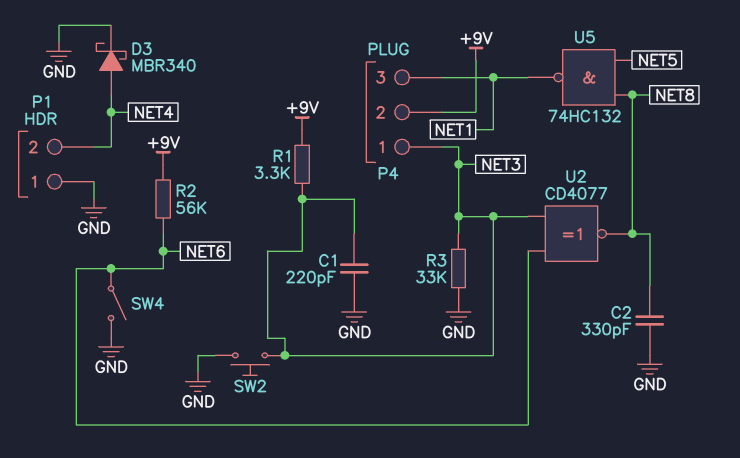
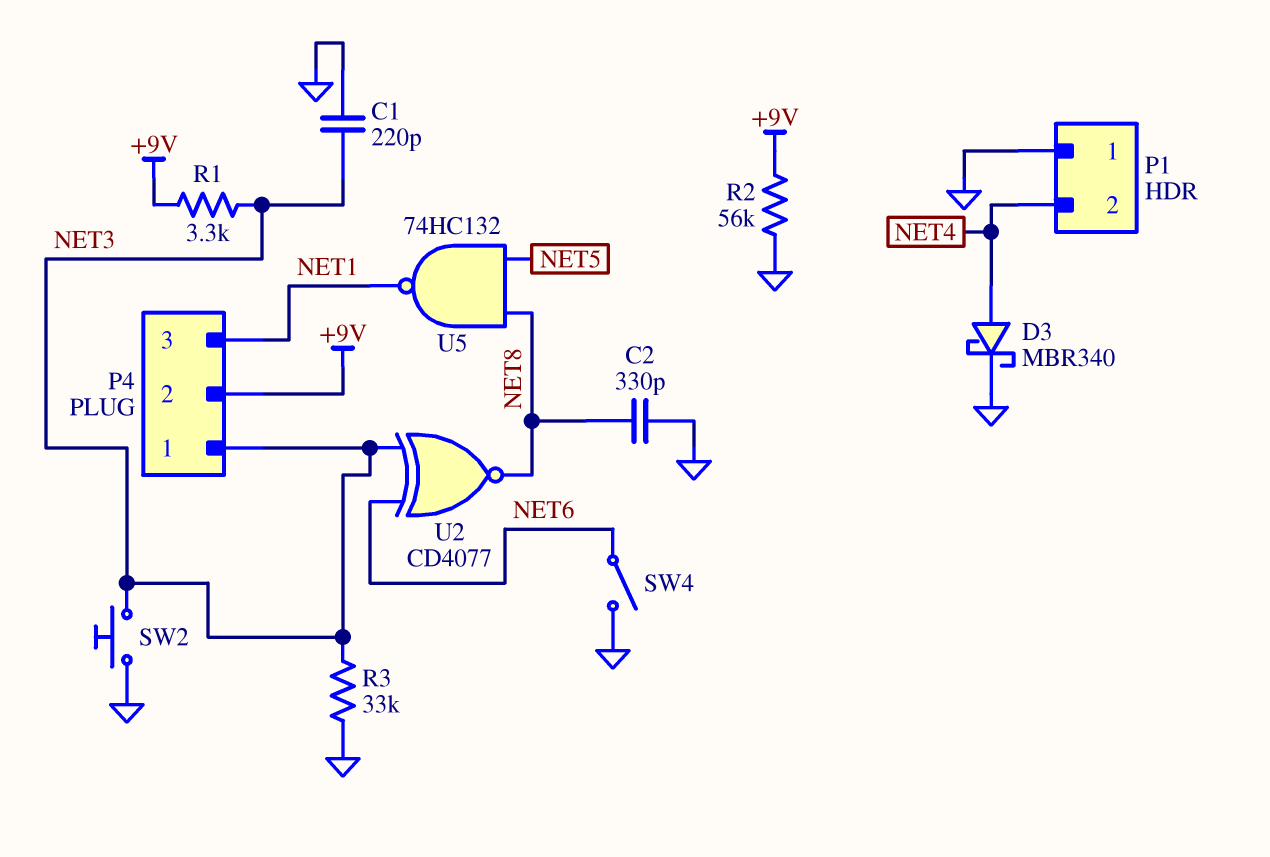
R2: 56k (+9V, NET6) -> 56k (+9V, GND)

